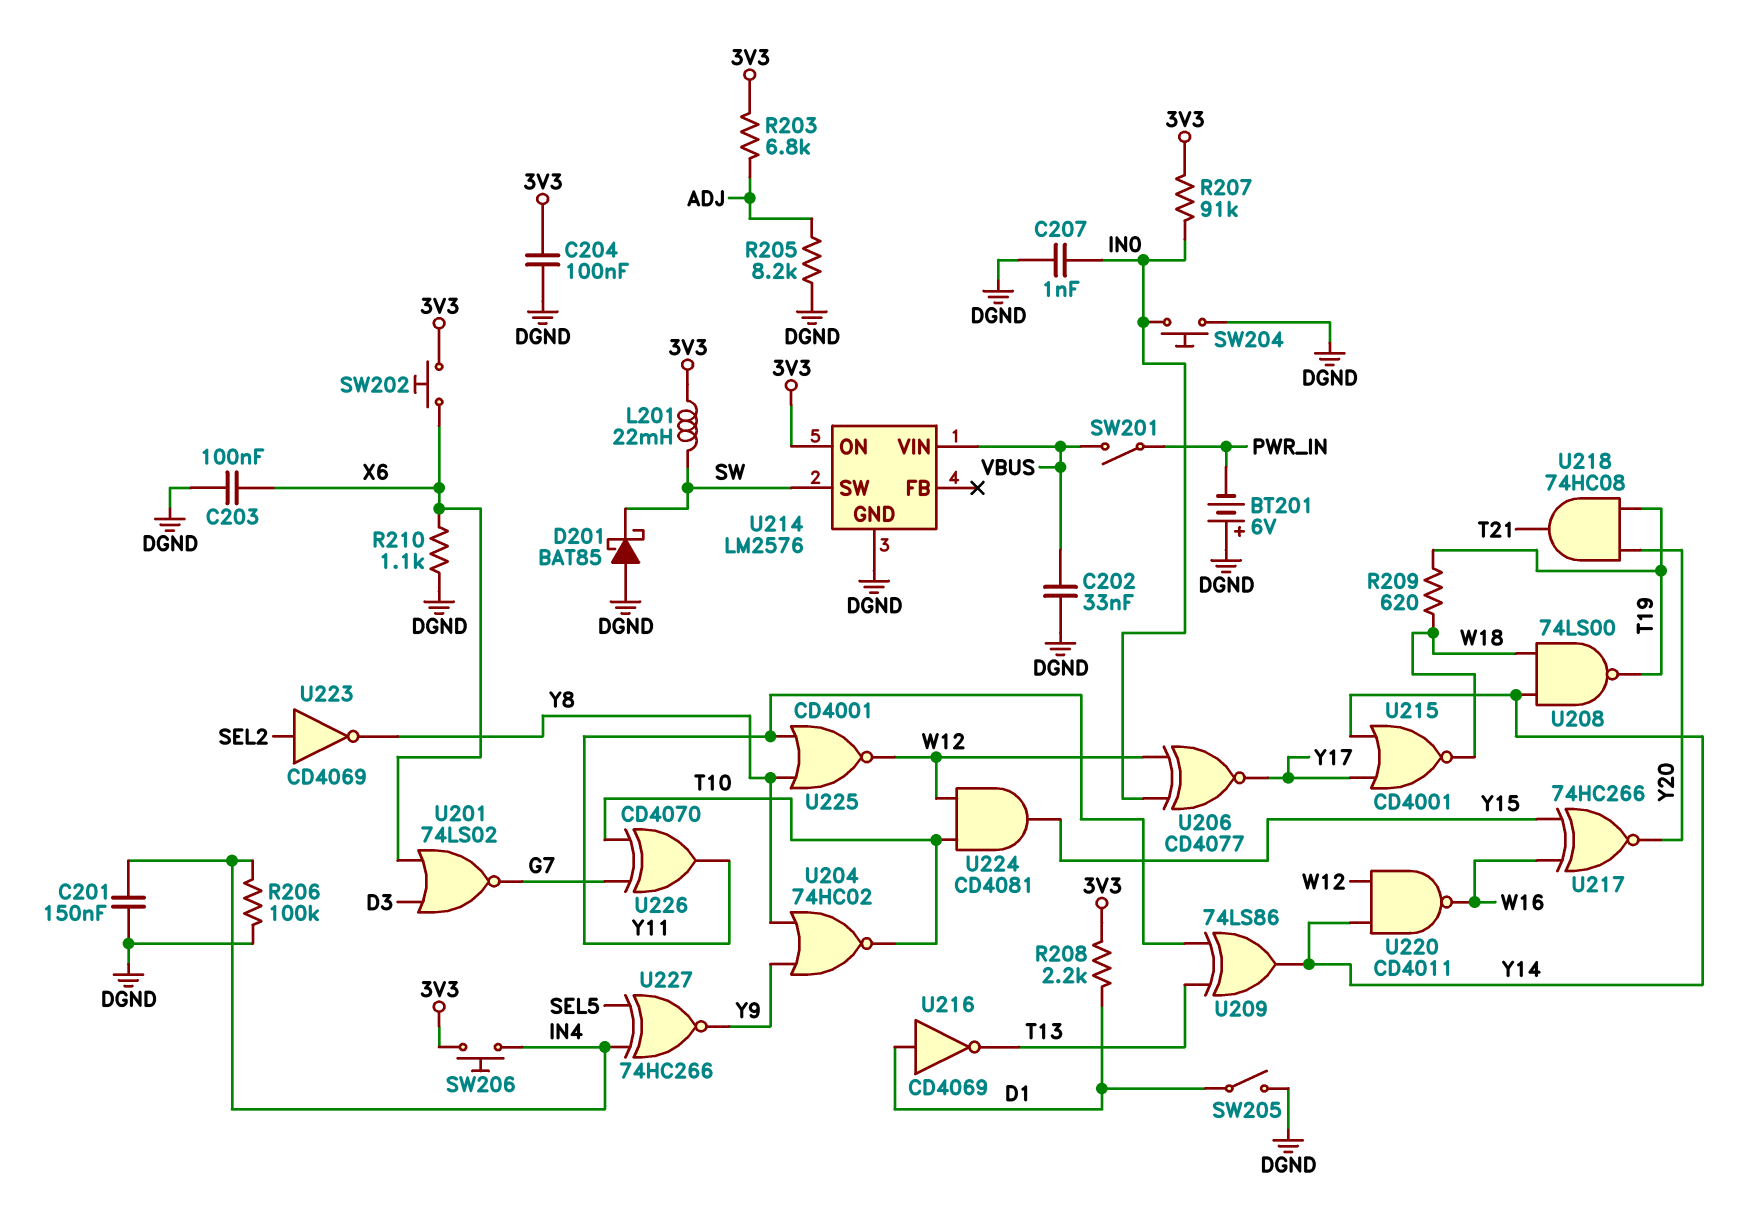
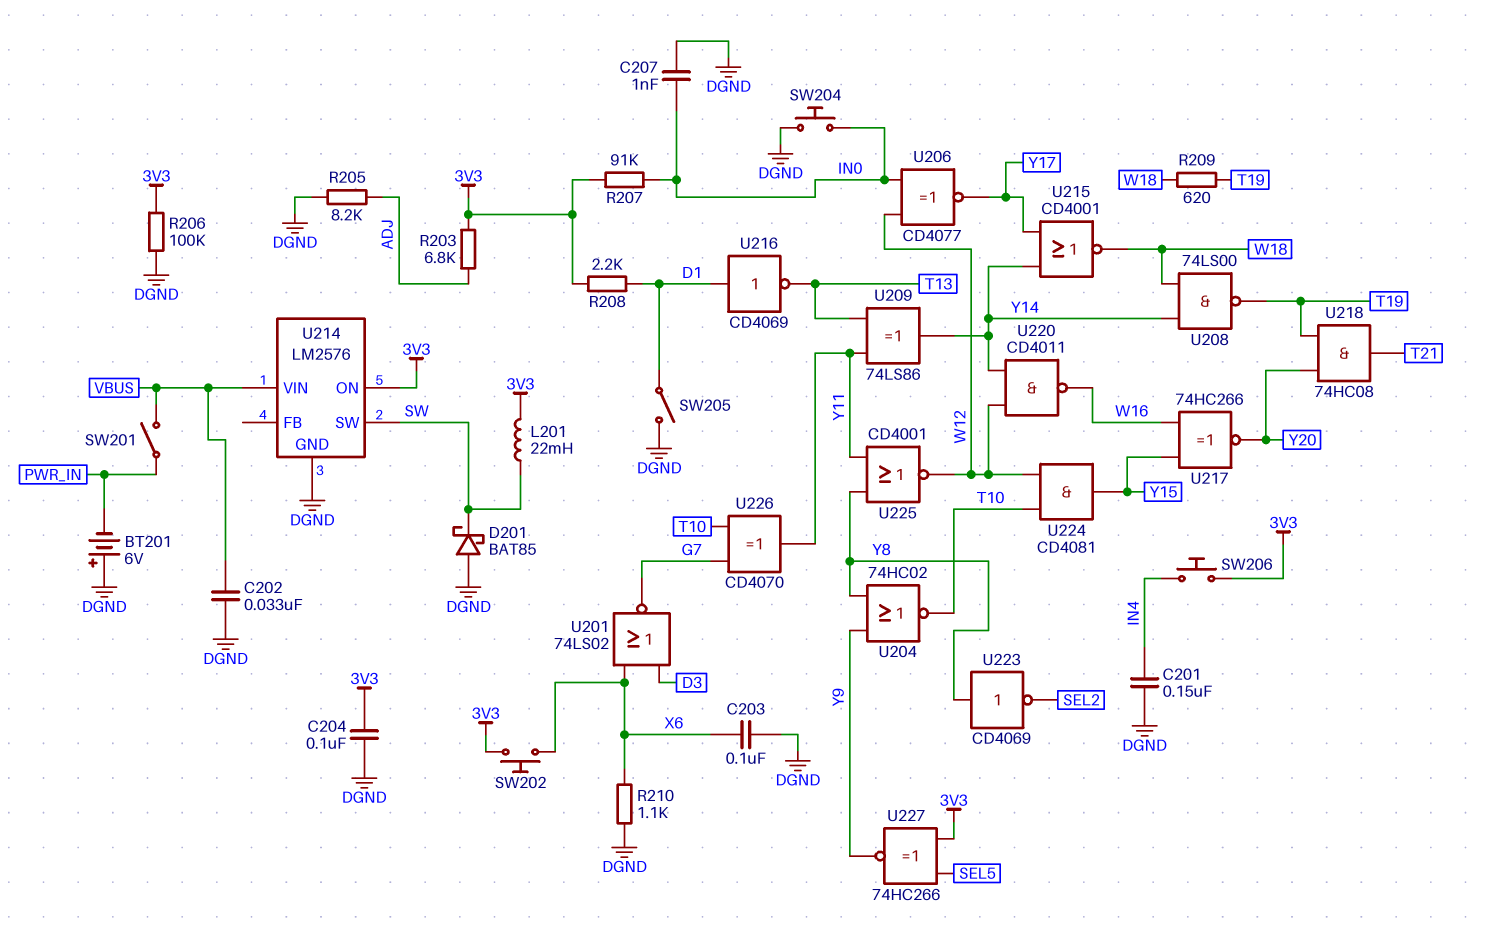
R206: 100k (DGND, IN4) -> 100k (3V3, DGND)
U223: NOT CD4069 (in SEL2, out Y8) -> NOT CD4069 (in Y8, out SEL2)
U227: XNOR 74HC266 (in IN4, in SEL5, out Y9) -> XNOR 74HC266 (in 3V3, in SEL5, out Y9)

